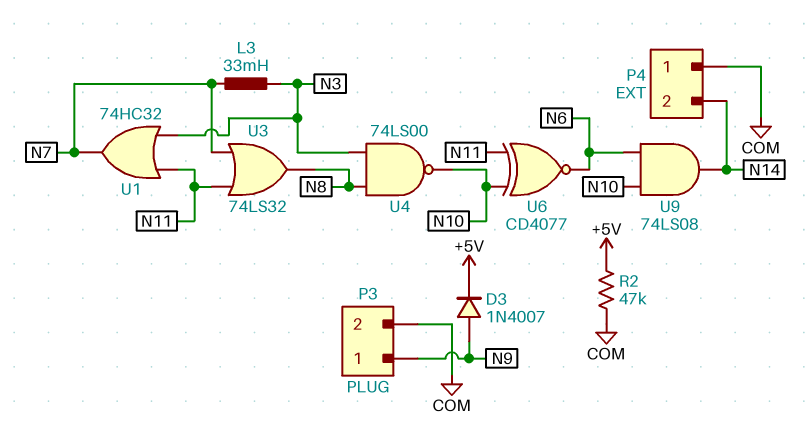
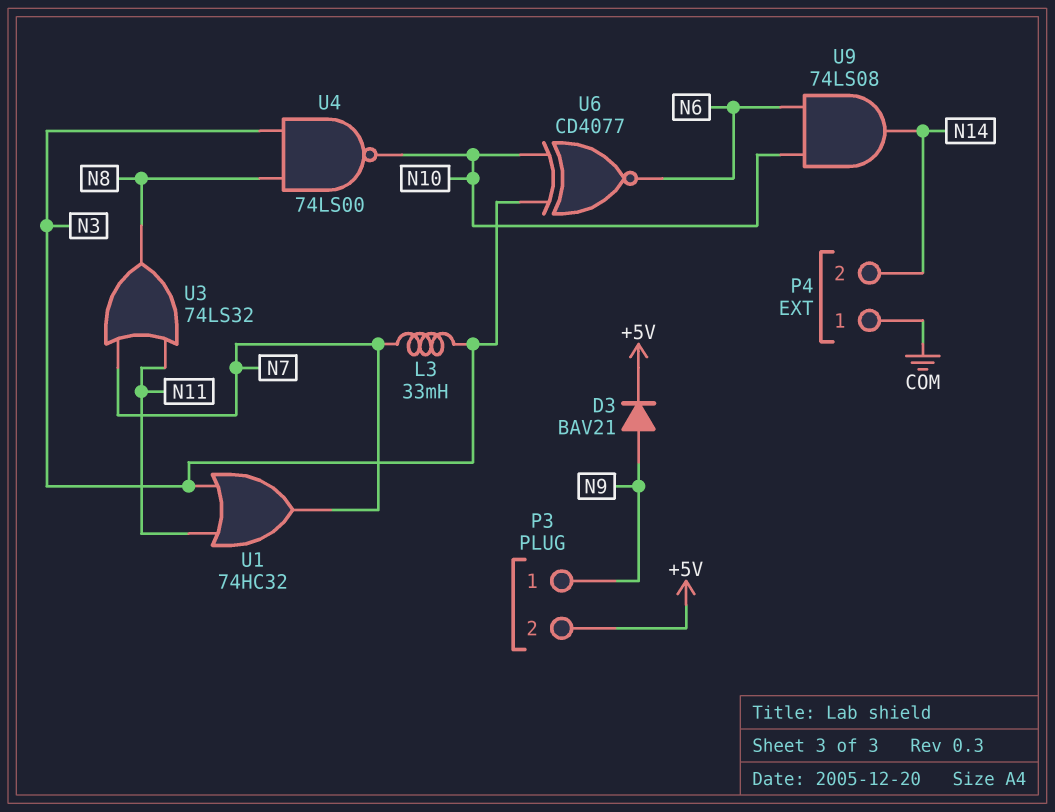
D3: diode 1N4007 (A N9, K +5V) -> diode BAV21 (A N9, K +5V)
P3 pin 2: COM -> +5V
R2: 47k (+5V, COM) -> none
U6: XNOR CD4077 (in N10, in N11, out N6) -> XNOR CD4077 (in N3, in N10, out N6)

